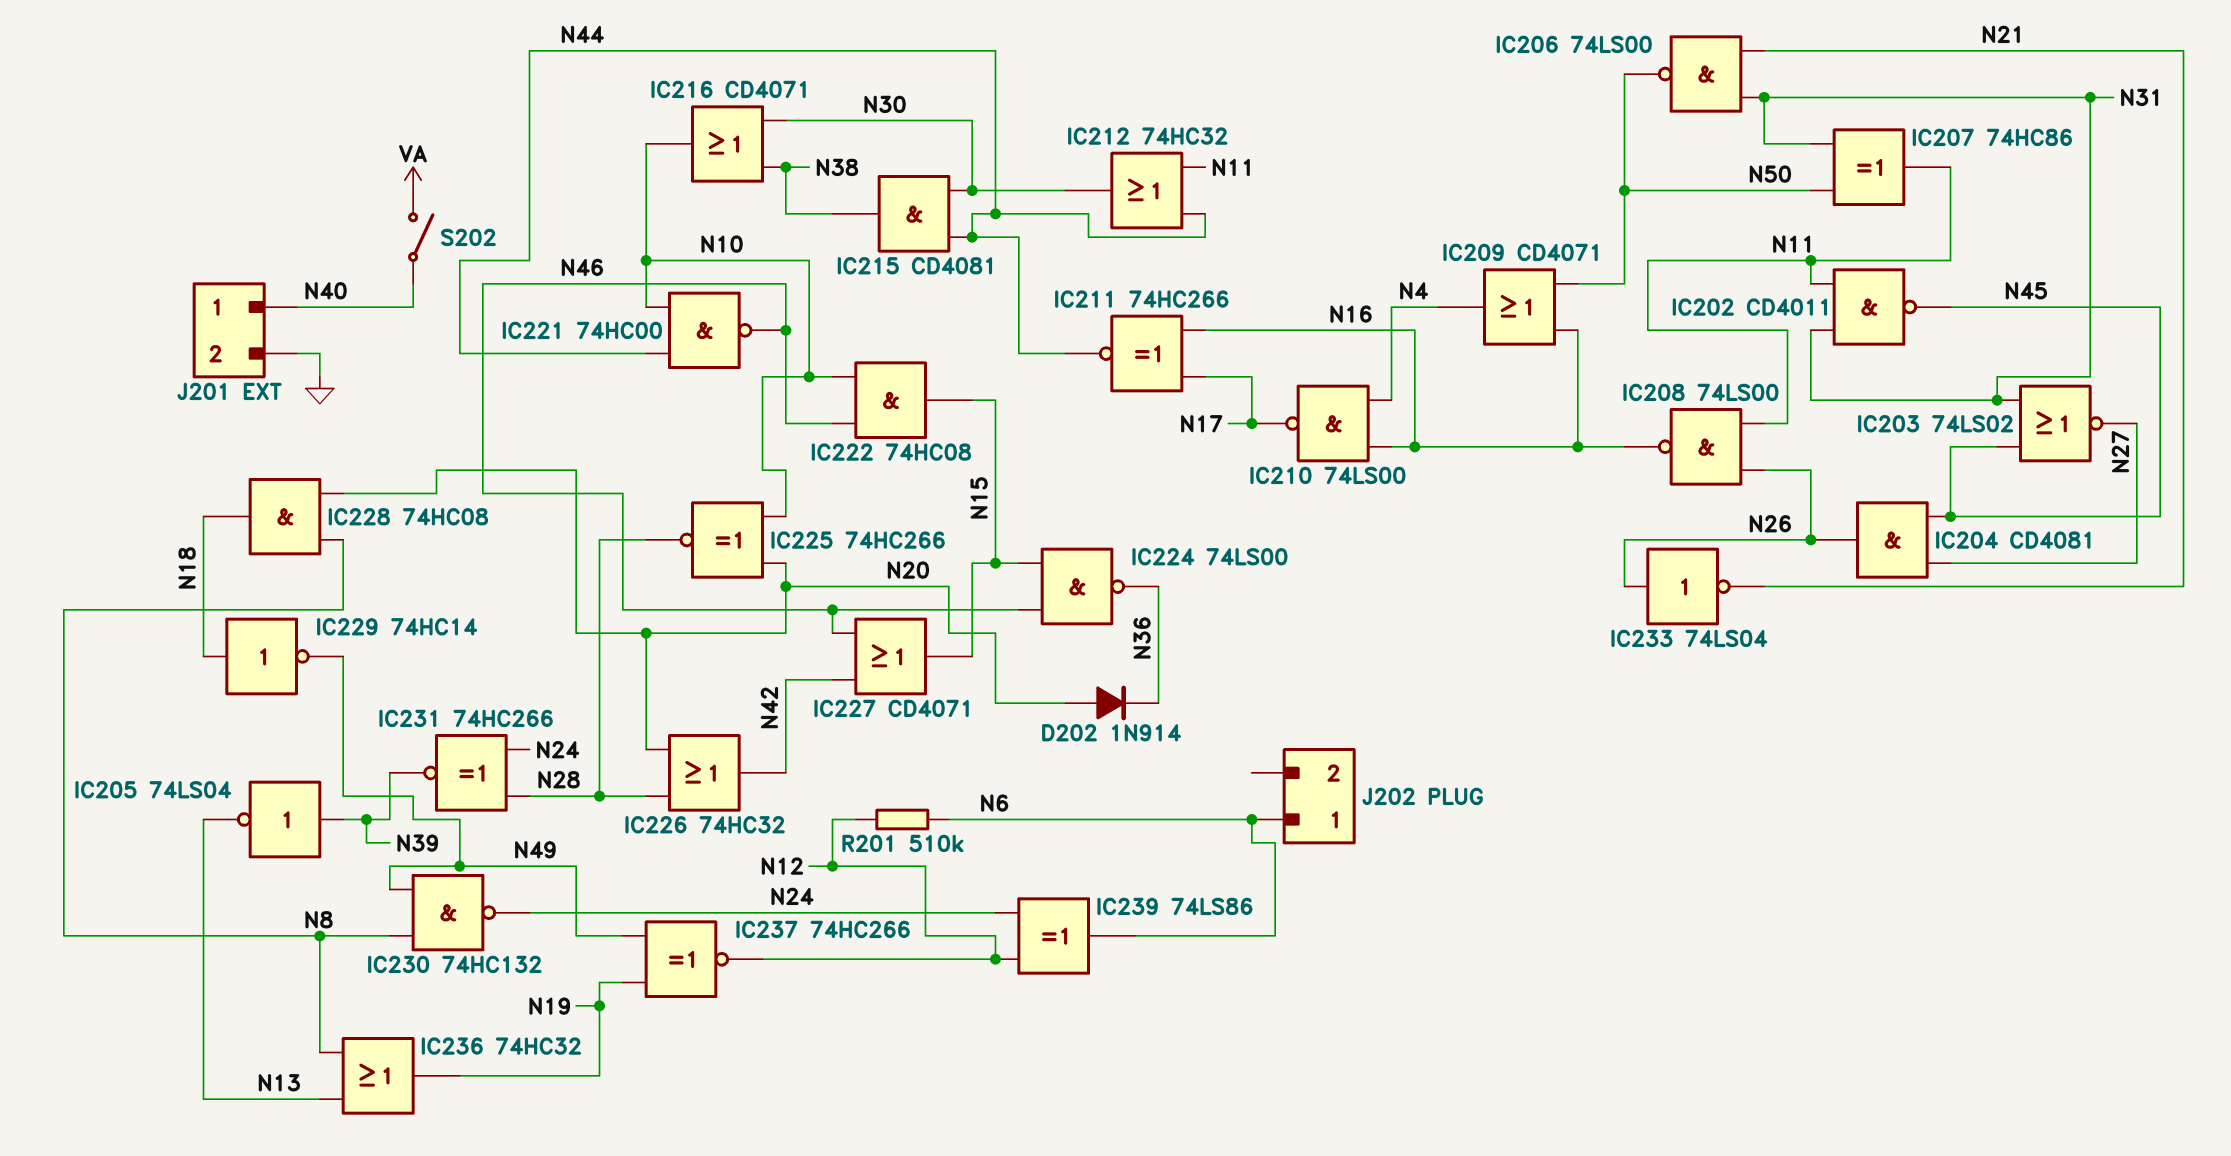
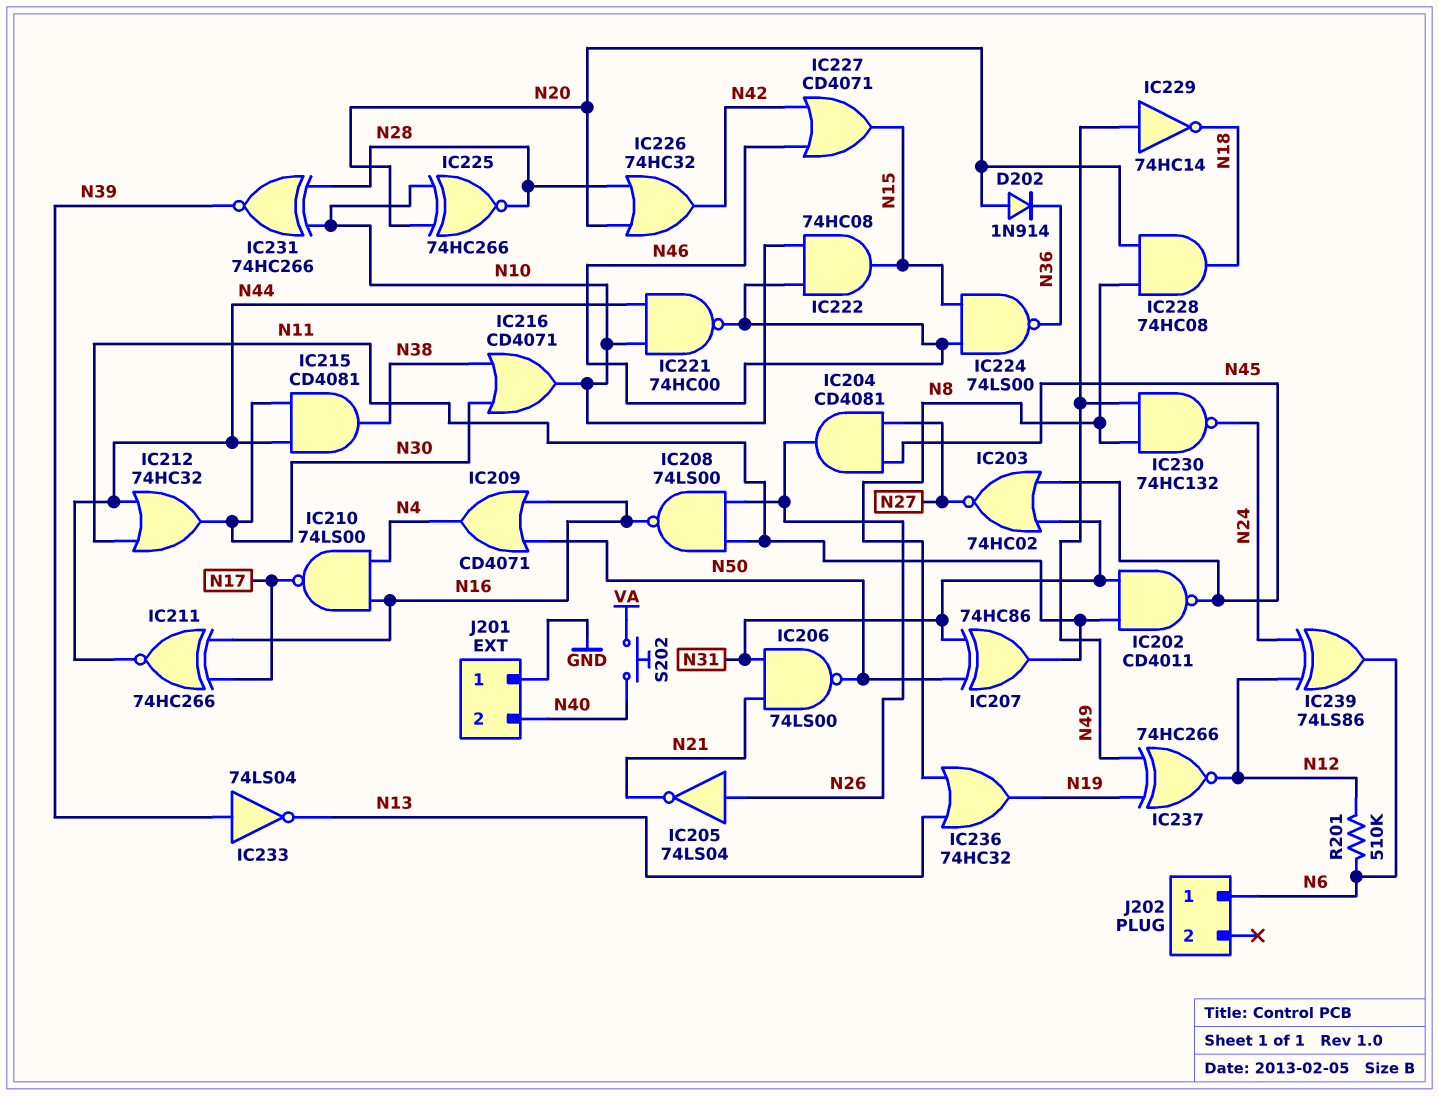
IC203: NOR 74LS02 (in N31, in N45, out N27) -> NOR 74HC02 (in N31, in N45, out N27)
IC205: NOT 74LS04 (in N39, out N13) -> NOT 74LS04 (in N26, out N21)
IC229: NOT 74HC14 (in N18, out N49) -> NOT 74HC14 (in N49, out N18)
IC231: XNOR 74HC266 (in N24, in N28, out N39) -> XNOR 74HC266 (in N10, in N28, out N39)
IC233: NOT 74LS04 (in N26, out N21) -> NOT 74LS04 (in N39, out N13)
J201 pin 1: N40 -> GND
J201 pin 2: GND -> N40
S202: switch (N40, VA) -> button (N40, VA)

